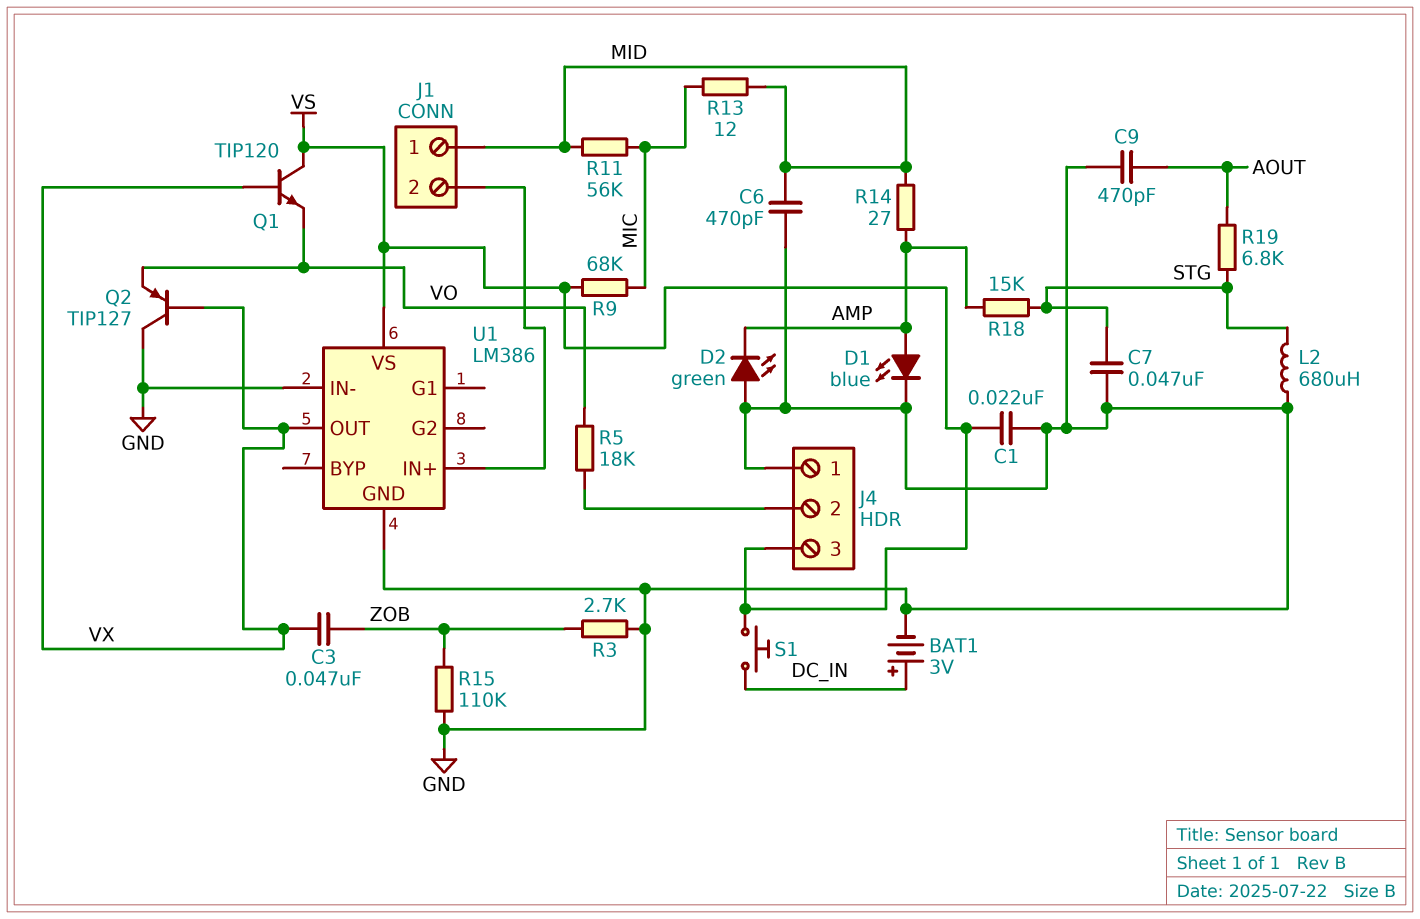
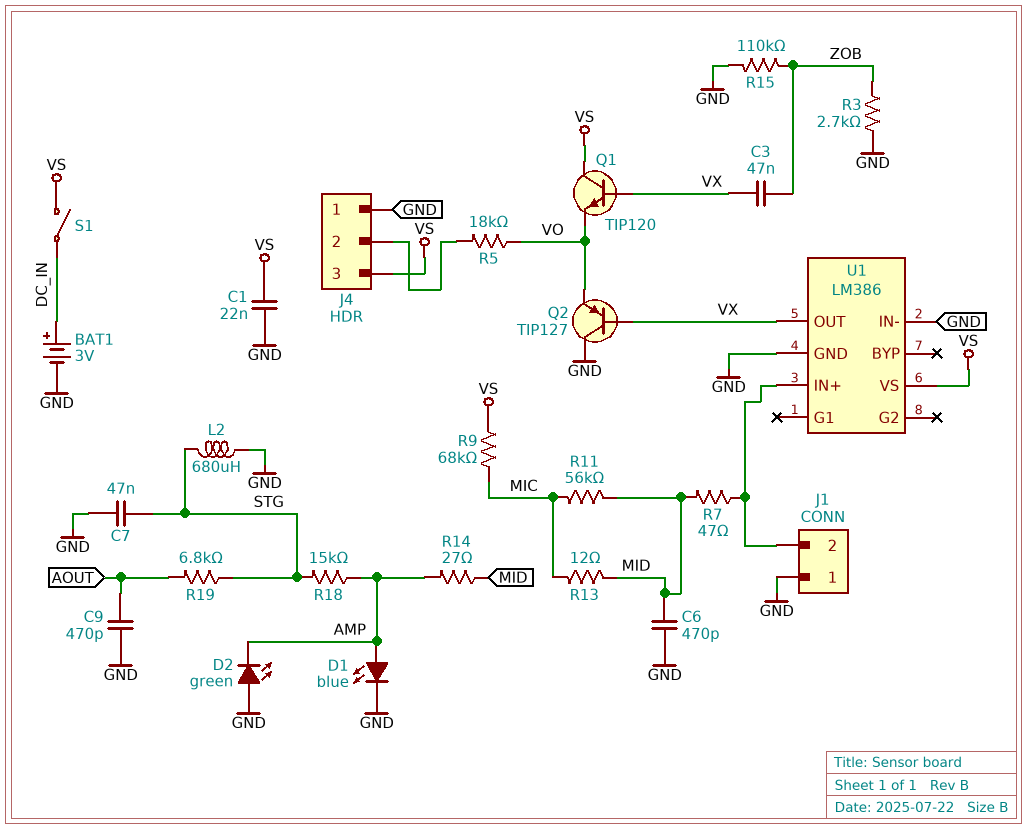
J1 pin 1: MID -> GND
R7: none -> 47 (J1/2, MID)
S1: button (DC_IN, VS) -> switch (DC_IN, VS)

